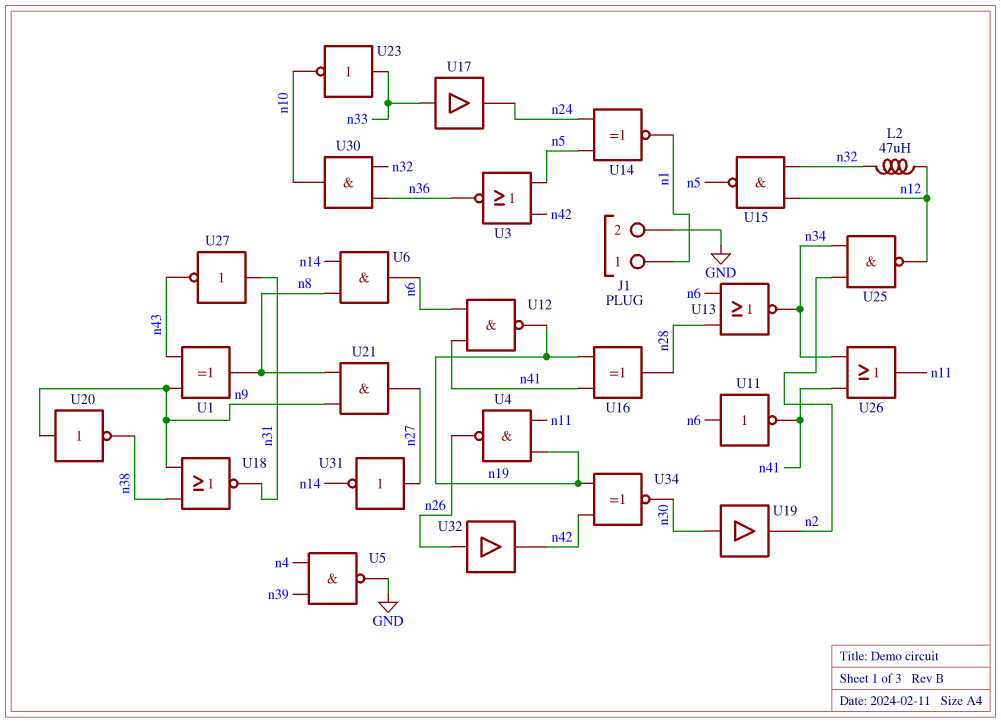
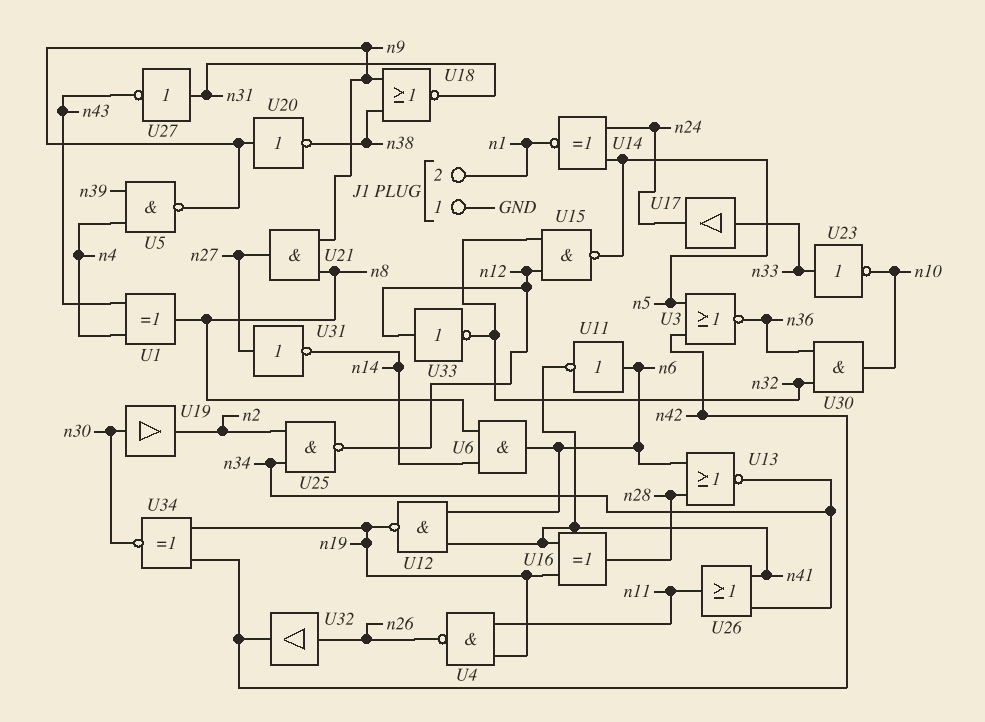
J1 pin 1: n1 -> GND
J1 pin 2: GND -> n1
L2: 47uH (n12, n32) -> none
U1: XOR (in n9, in n43, out n8) -> XOR (in n4, in n43, out n8)
U5: NAND (in n4, in n39, out GND) -> NAND (in n4, in n39, out n9)
U33: none -> NOT (in n12, out n32)

